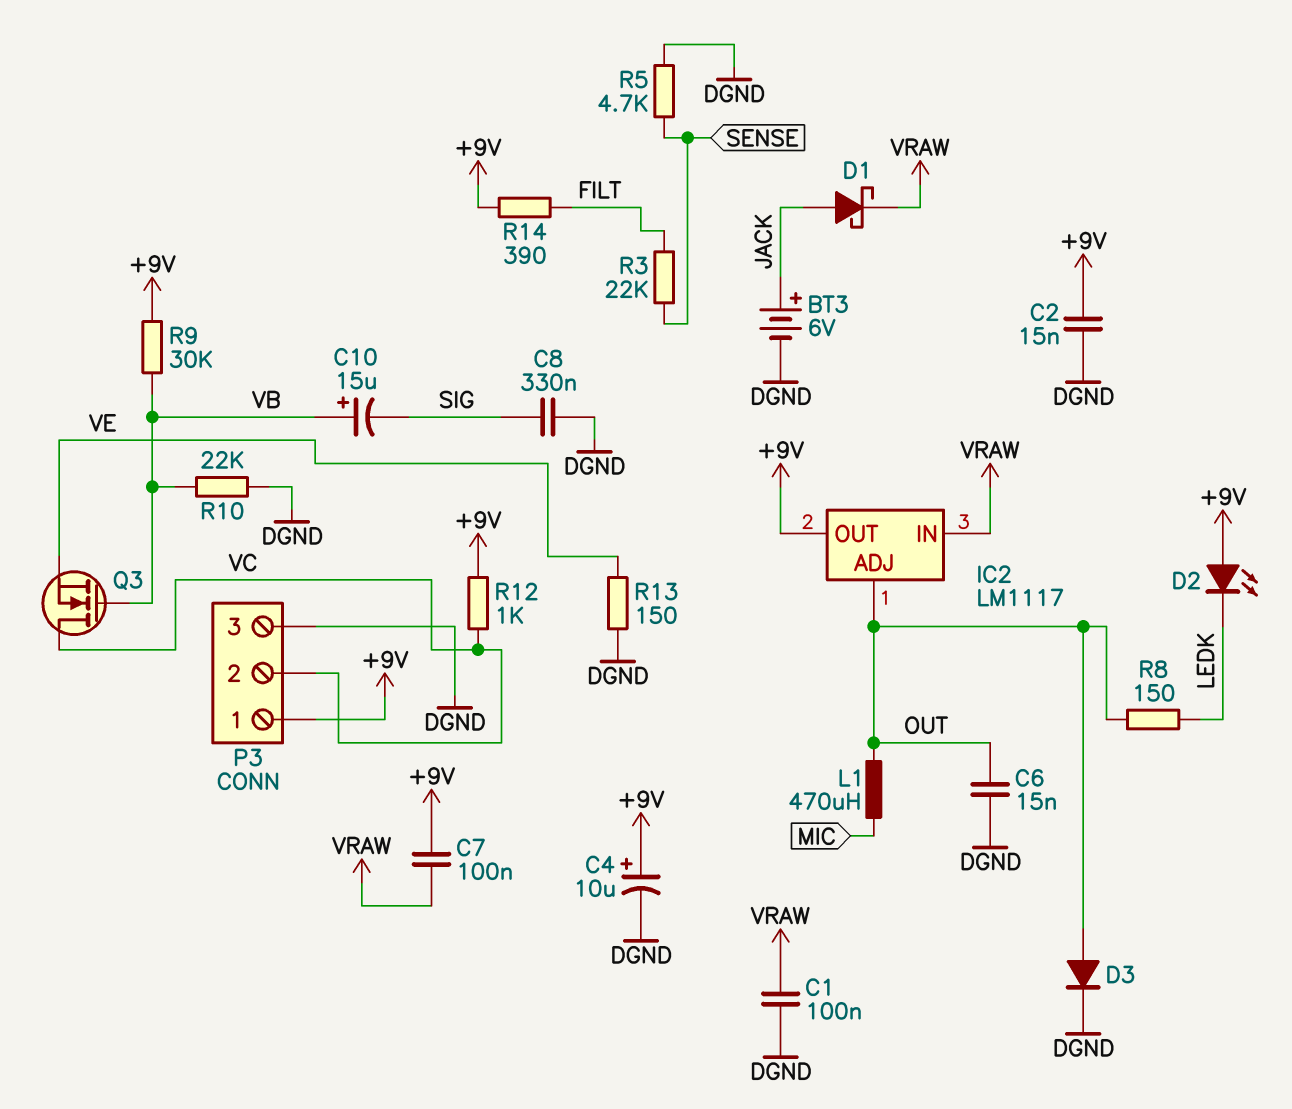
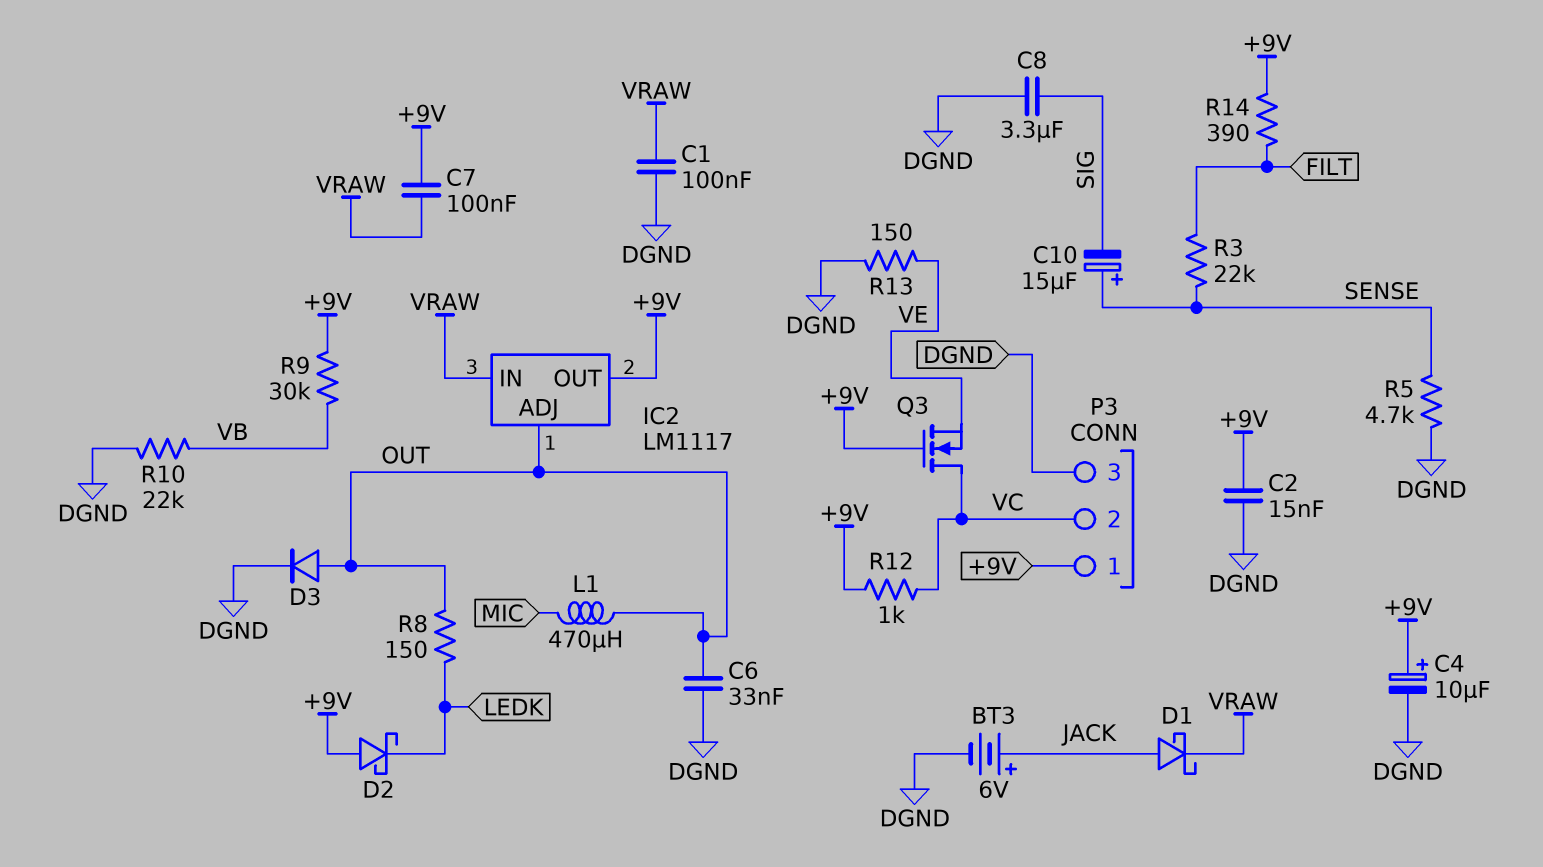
C6: 15nF (DGND, OUT) -> 33nF (DGND, OUT)
C8: 330nF (DGND, SIG) -> 3.3uF (DGND, SIG)
C10: 15uF (plus VB, minus SIG) -> 15uF (plus SENSE, minus SIG)
D2: LED (A +9V, K LEDK) -> schottky (A +9V, K LEDK)
Q3: NMOS (G VB, D VC, S VE) -> NMOS (G +9V, D VC, S VE)

